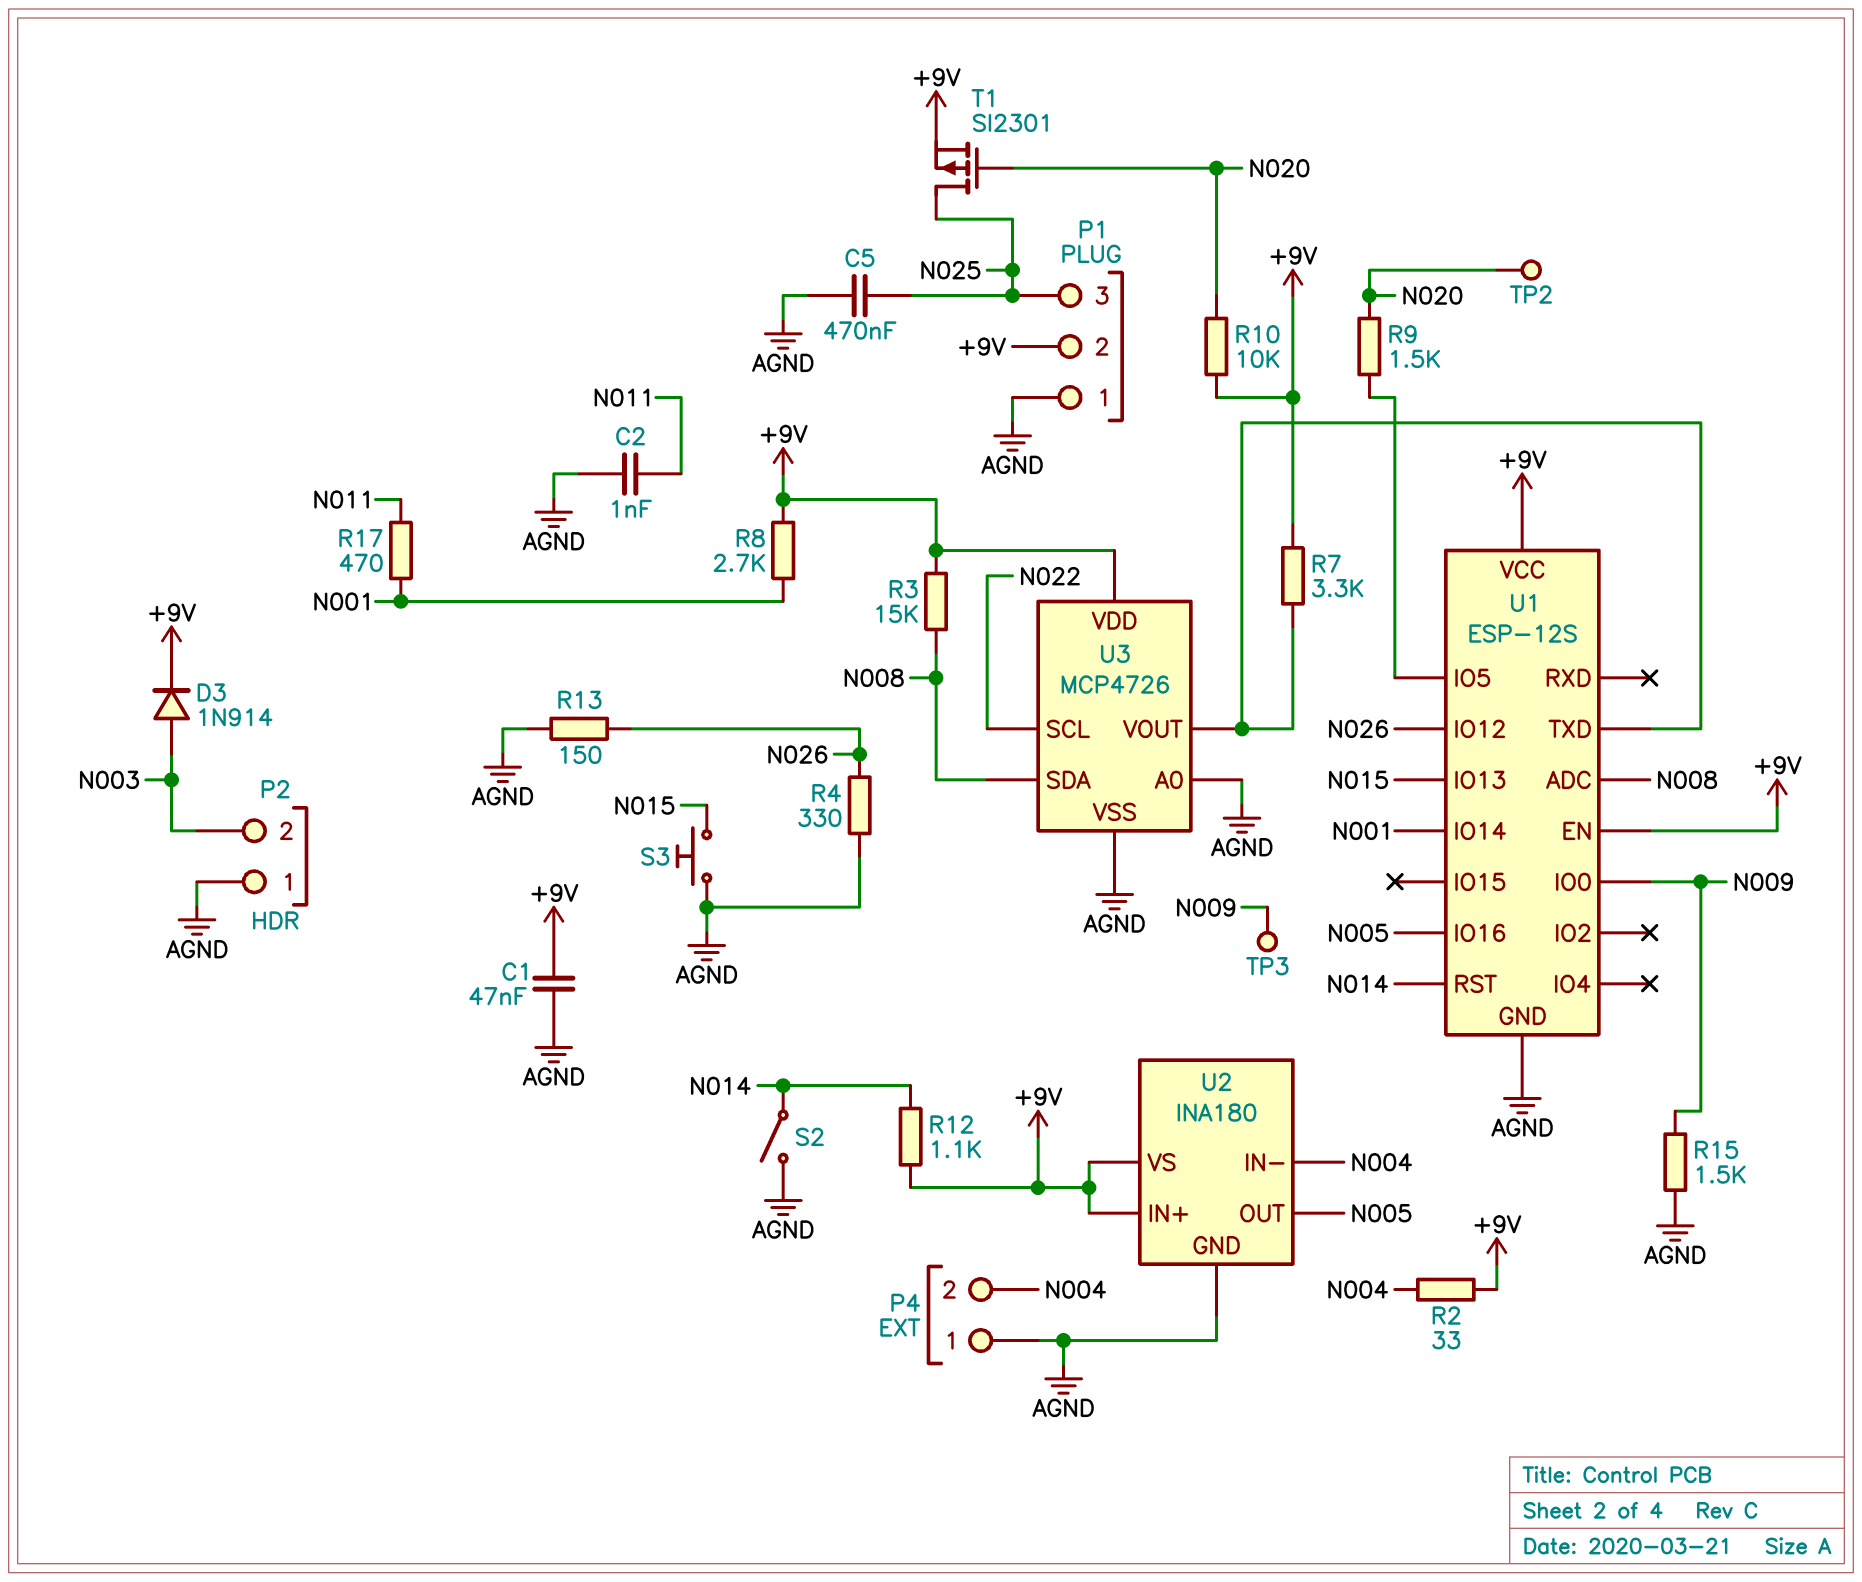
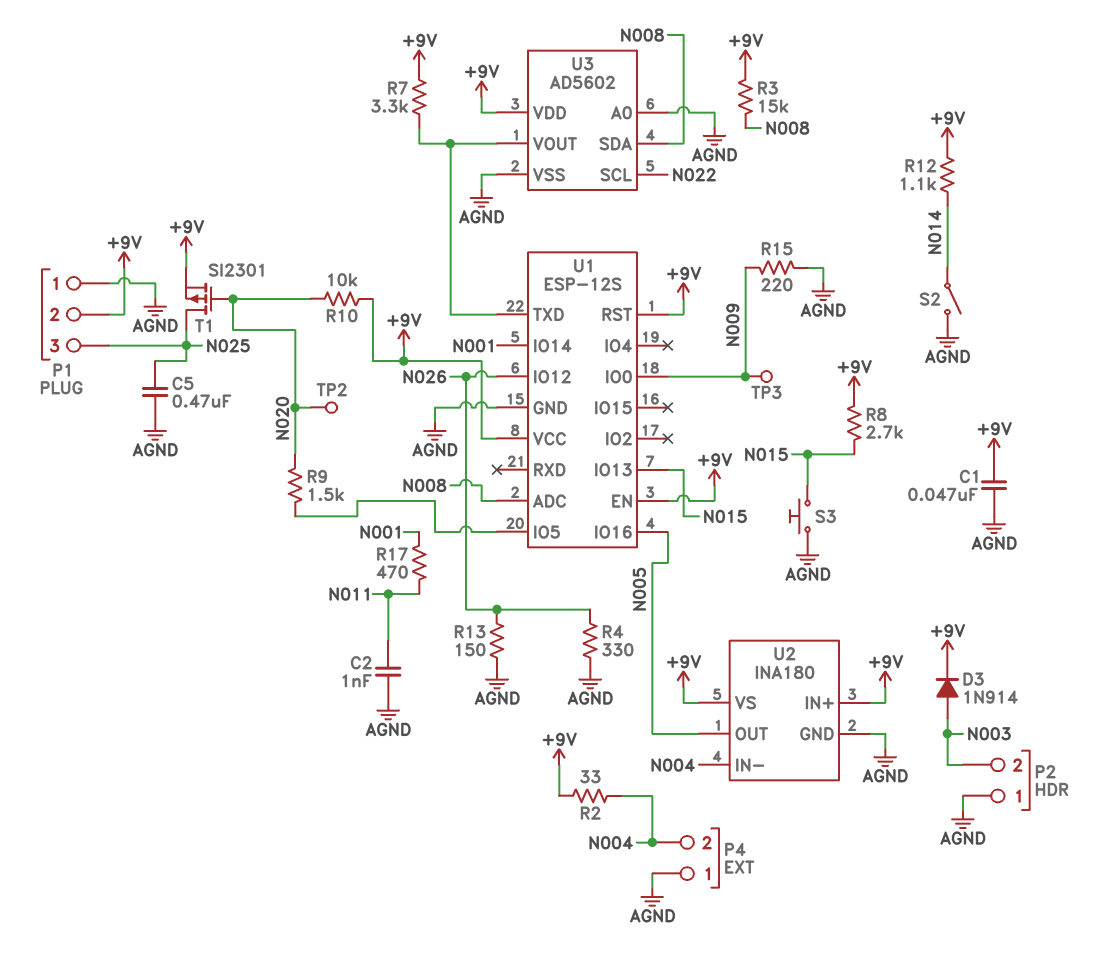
R8: 2.7k (+9V, N001) -> 2.7k (+9V, N015)
R15: 1.5k (AGND, N009) -> 220 (AGND, N009)
U1 pin RST: N014 -> +9V
U3: MCP4726 -> AD5602

